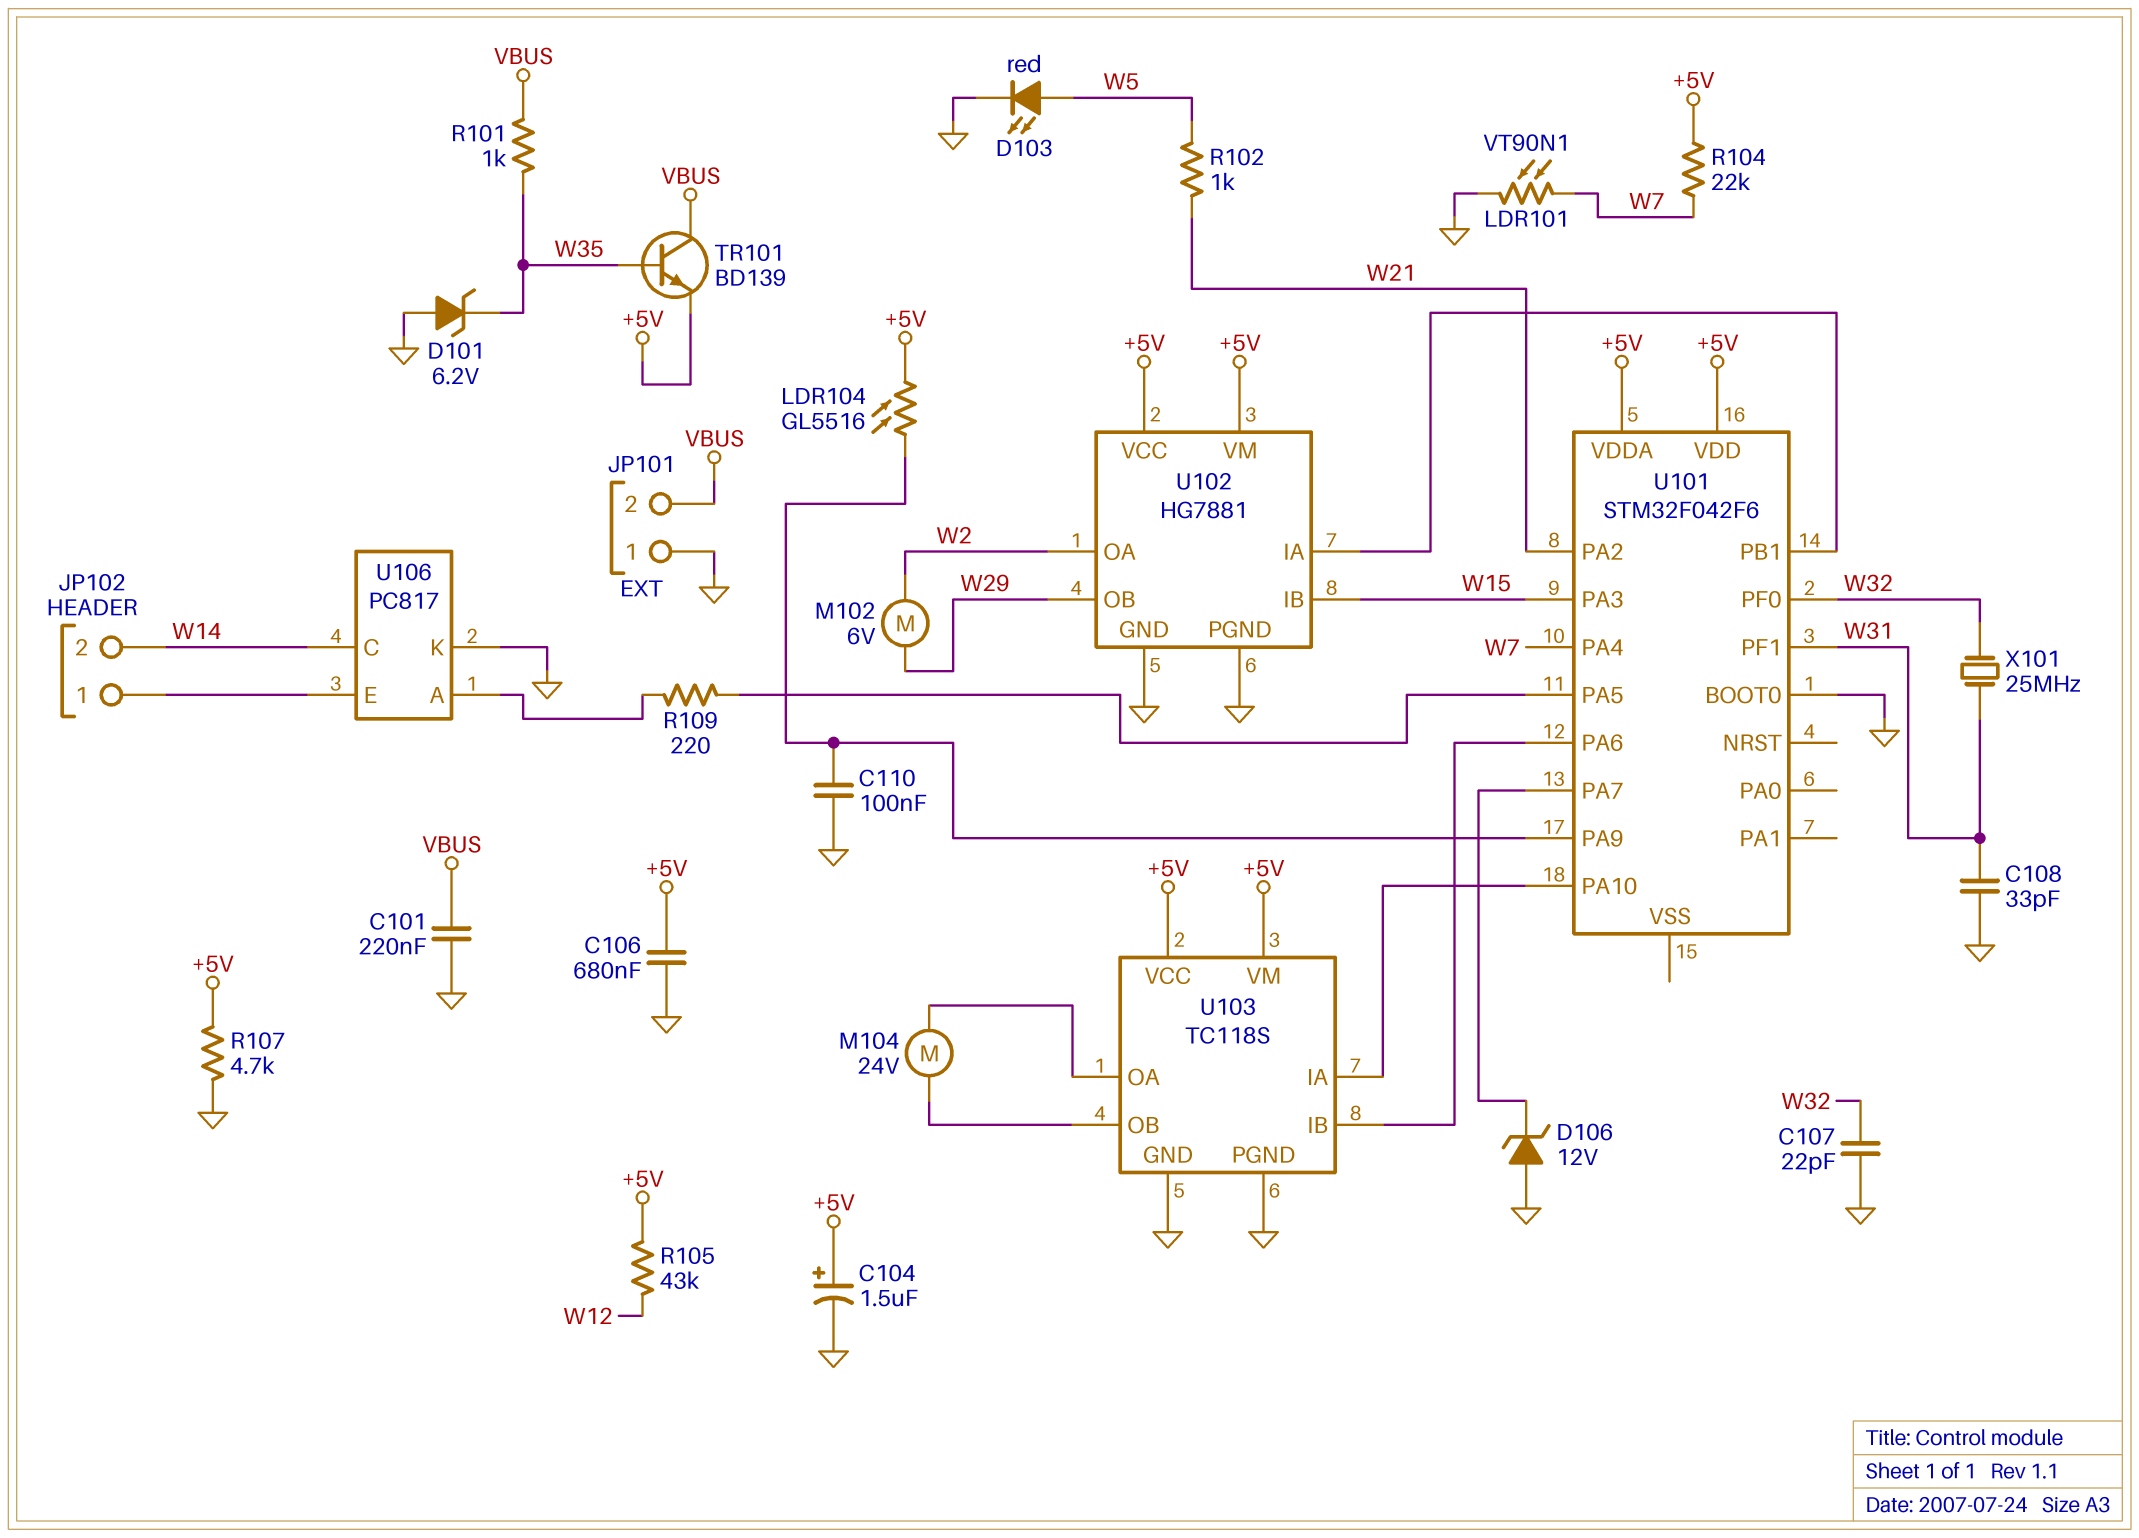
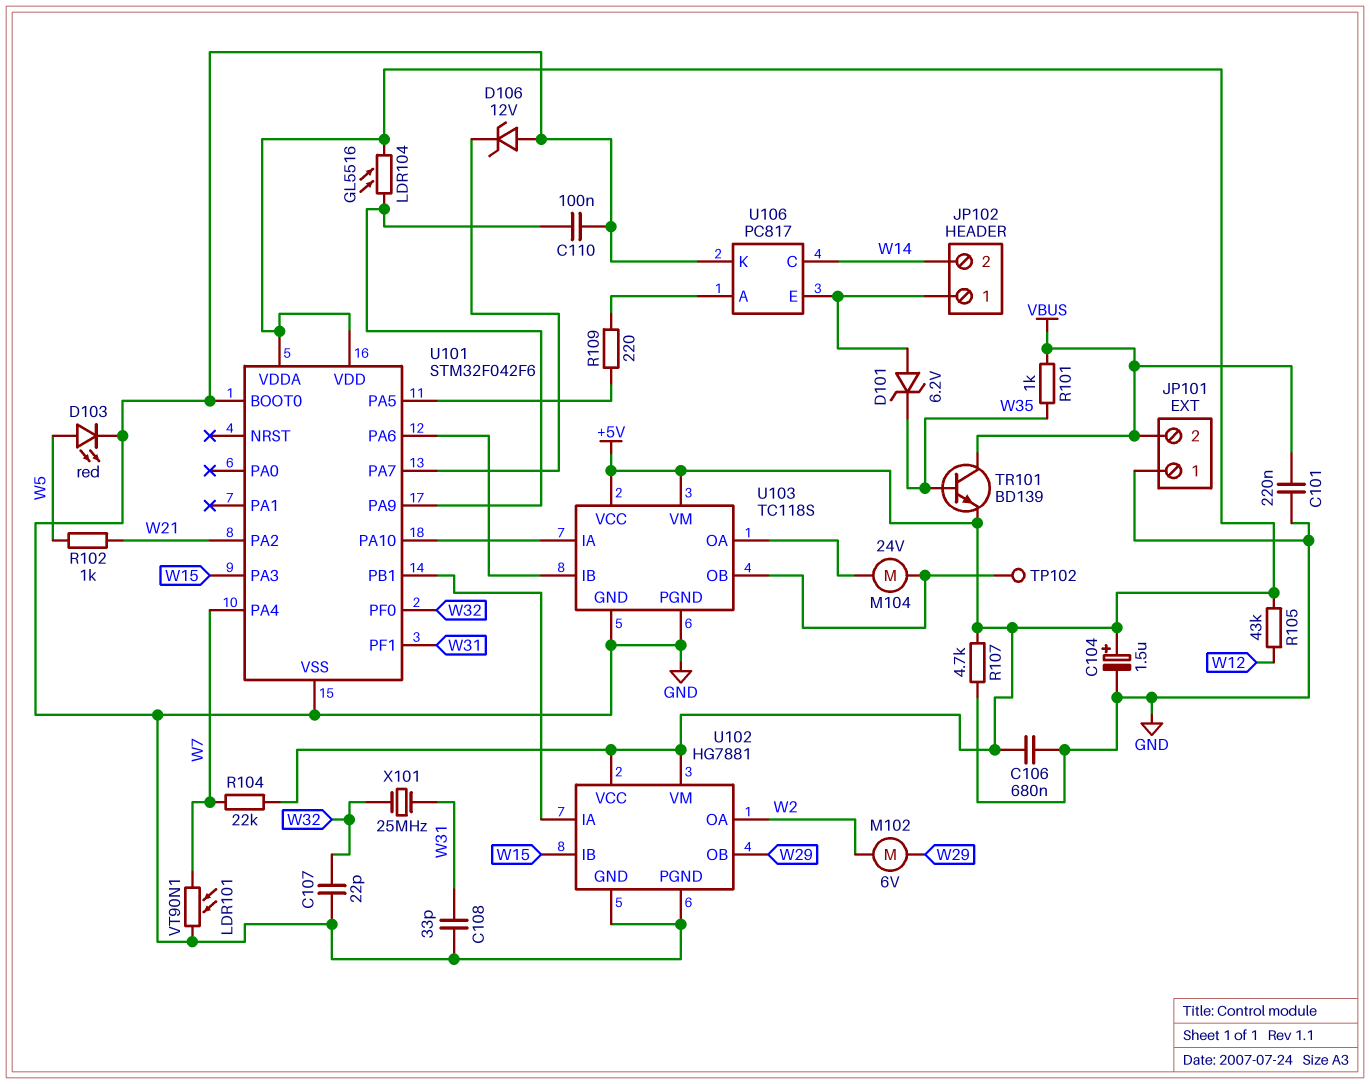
D101: zener 6.2V (A GND, K W35) -> zener 6.2V (A JP102/1, K W35)
TP102: none -> test point (U103/OB)
U101 pin VSS: none -> GND

